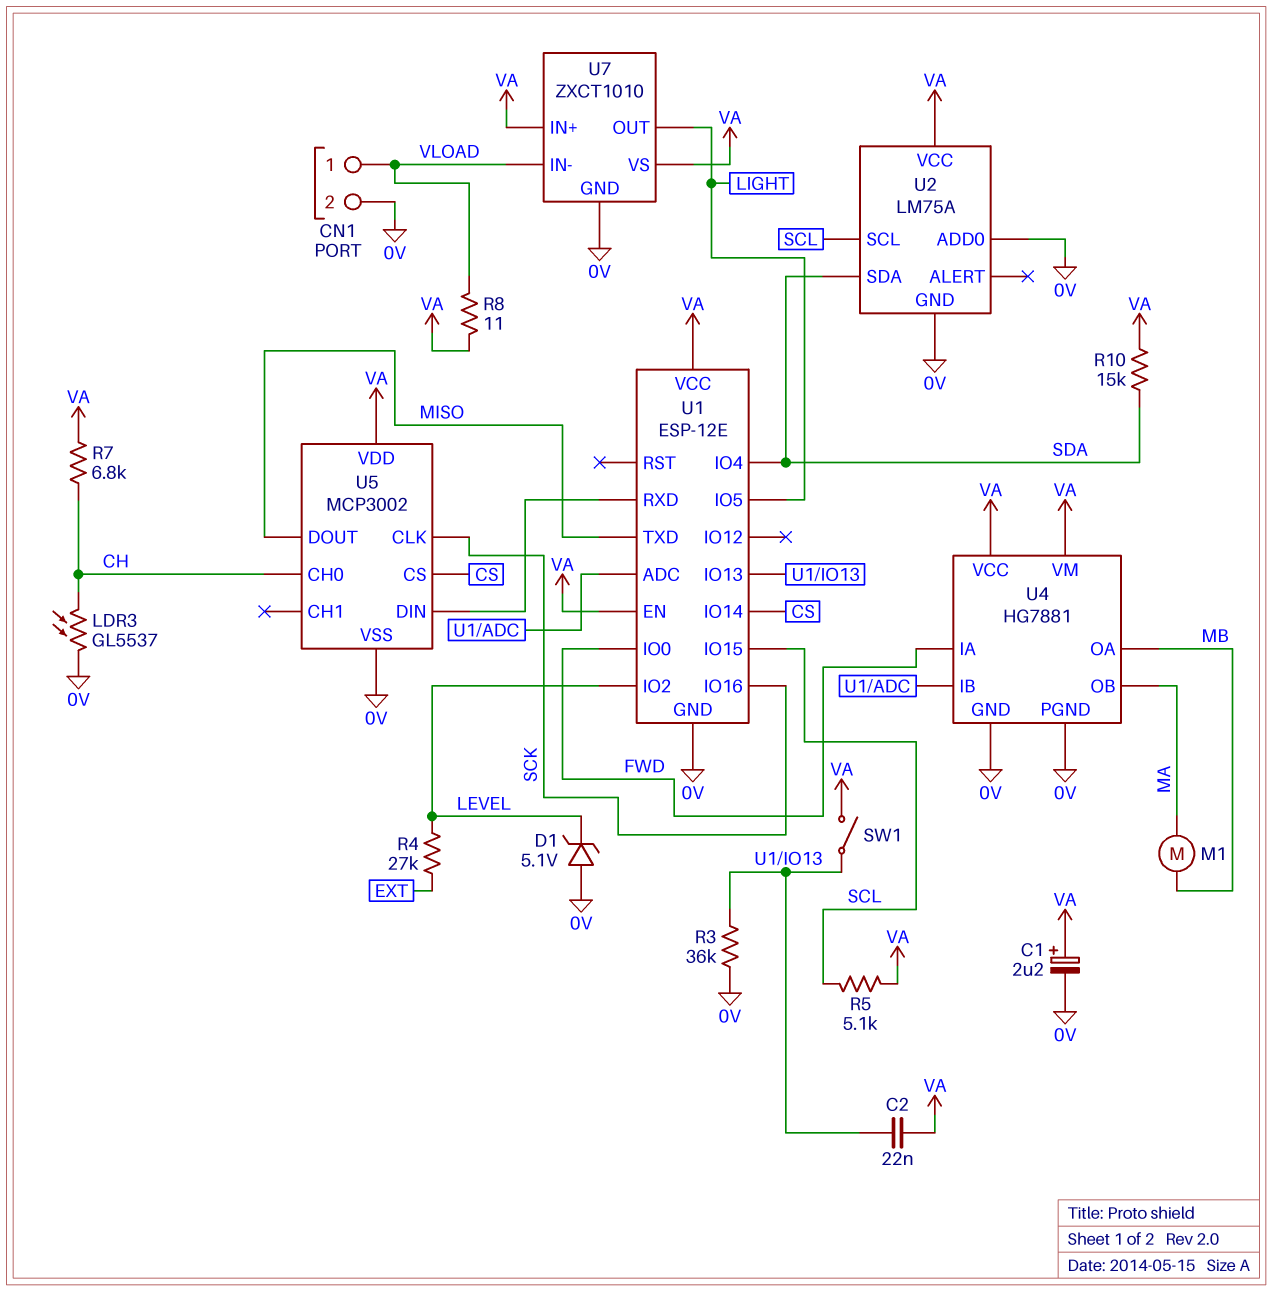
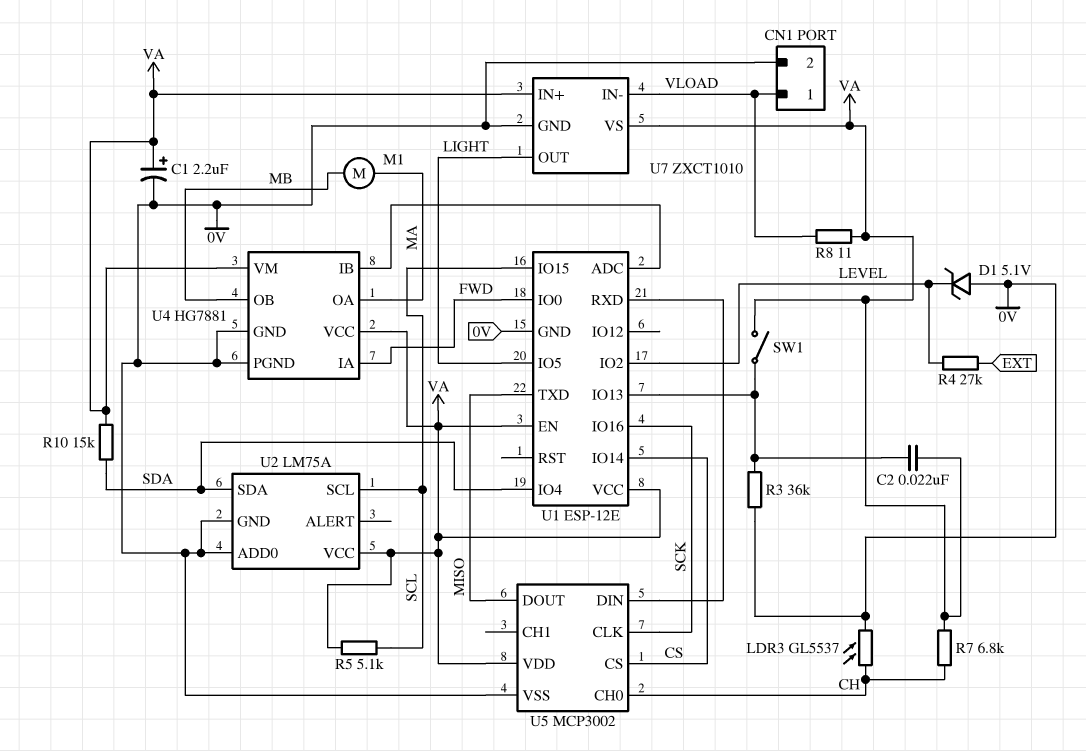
U4 pin OA: MB -> MA
U4 pin OB: MA -> MB

